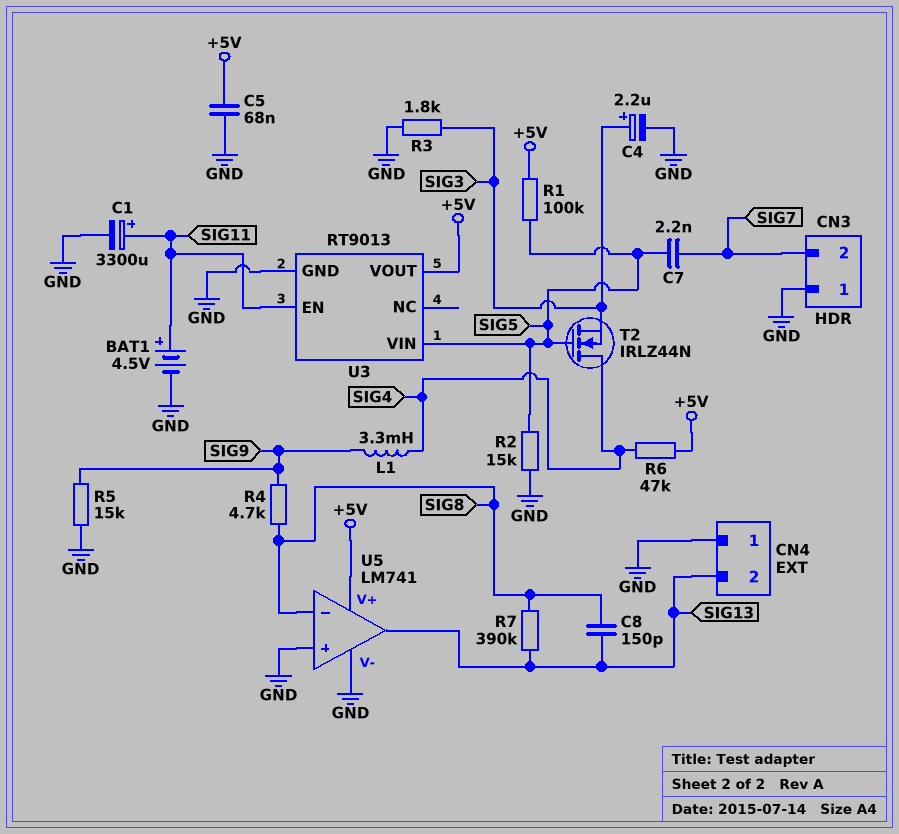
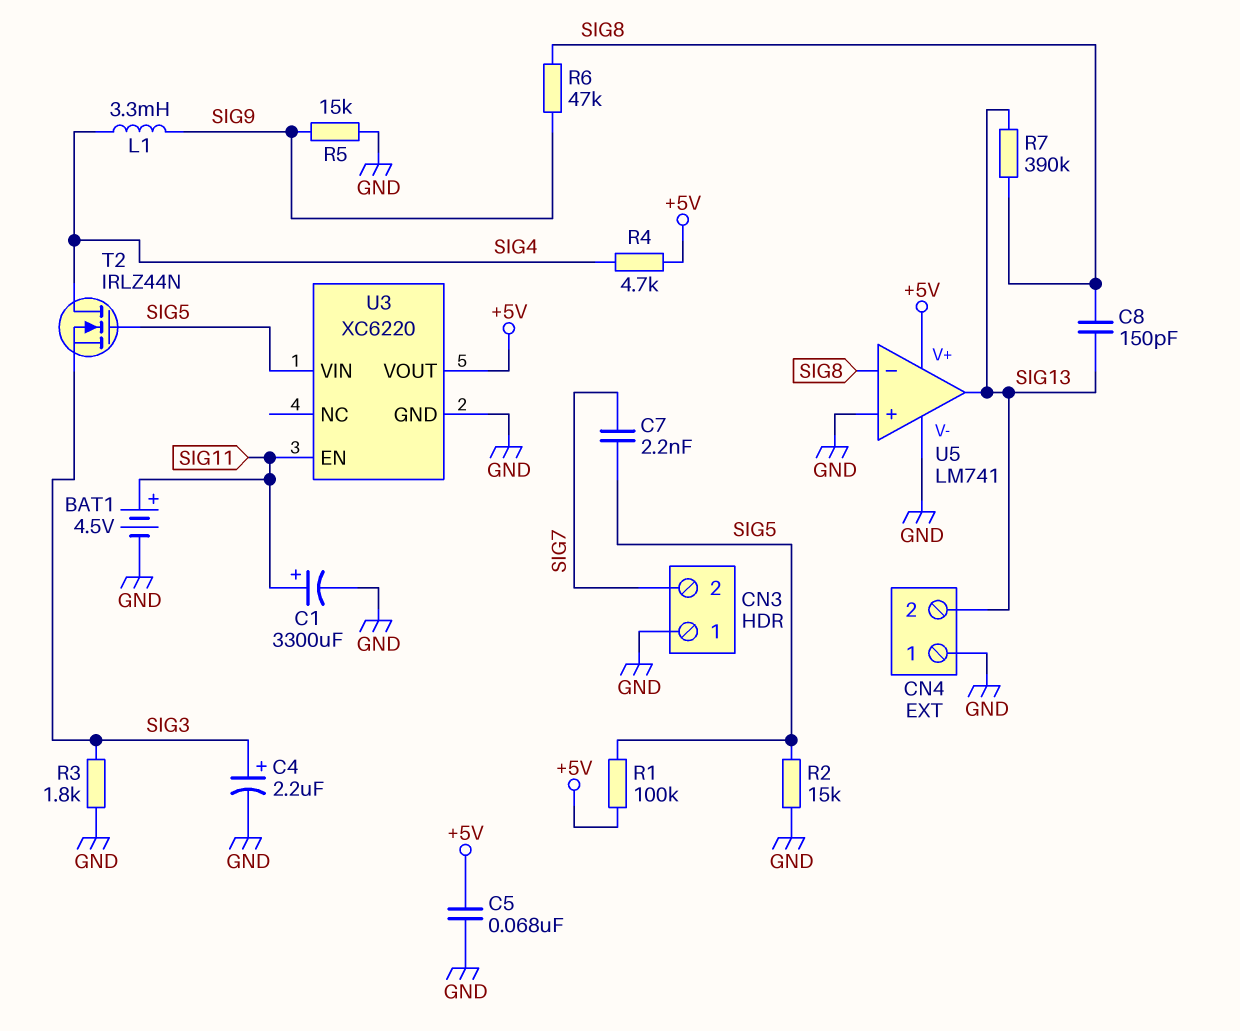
R4: 4.7k (SIG8, SIG9) -> 4.7k (+5V, SIG4)
R6: 47k (+5V, SIG4) -> 47k (SIG8, SIG9)
U3: RT9013 -> XC6220

